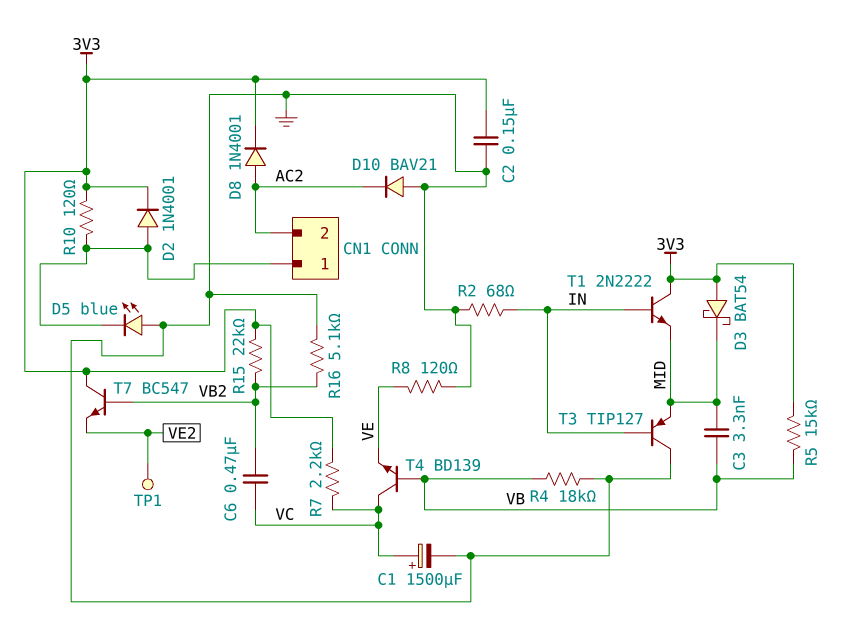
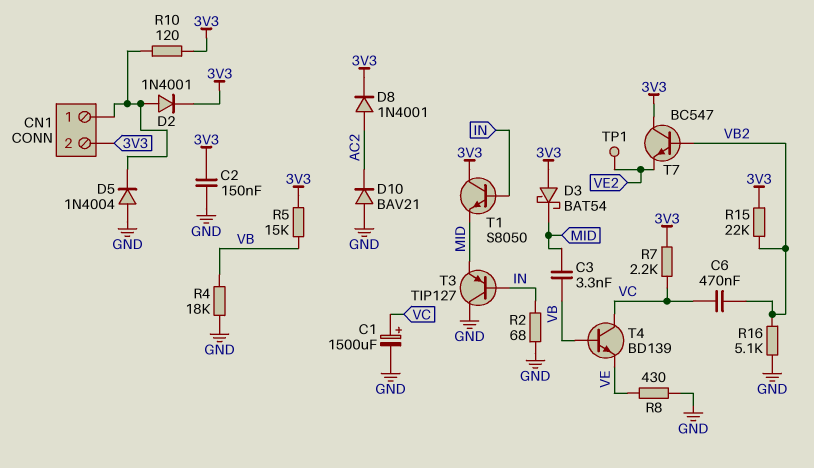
CN1 pin 2: AC2 -> 3V3
D5: LED blue (A GND, K CN1/1) -> diode 1N4004 (A GND, K CN1/1)
R8: 120 (GND, VE) -> 430 (GND, VE)
T1: NPN 2N2222 (B IN, C 3V3, E MID) -> NPN S8050 (B IN, C 3V3, E MID)

